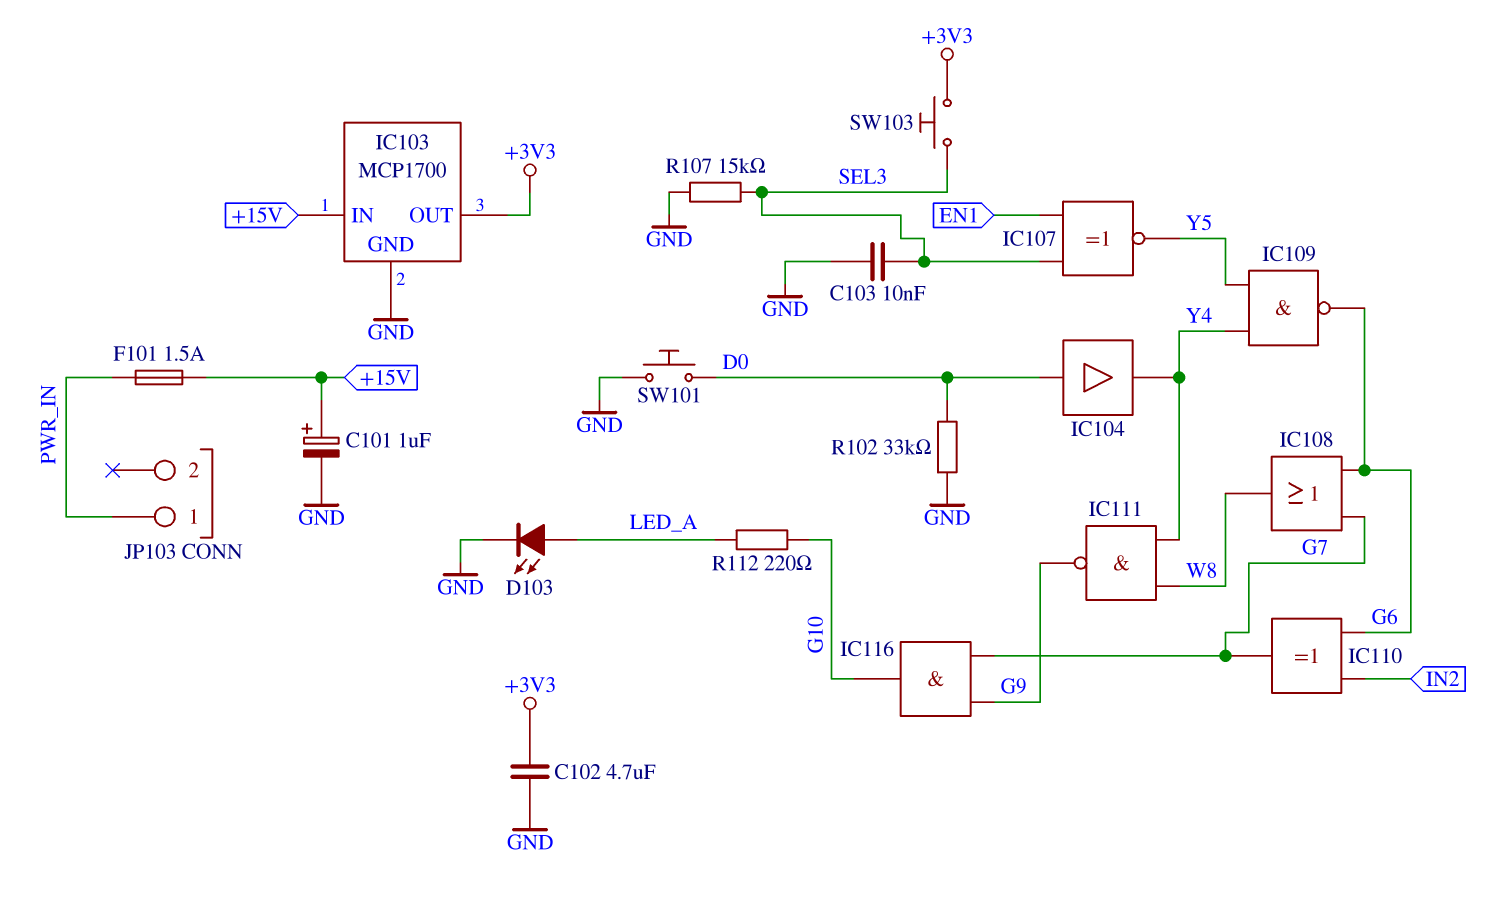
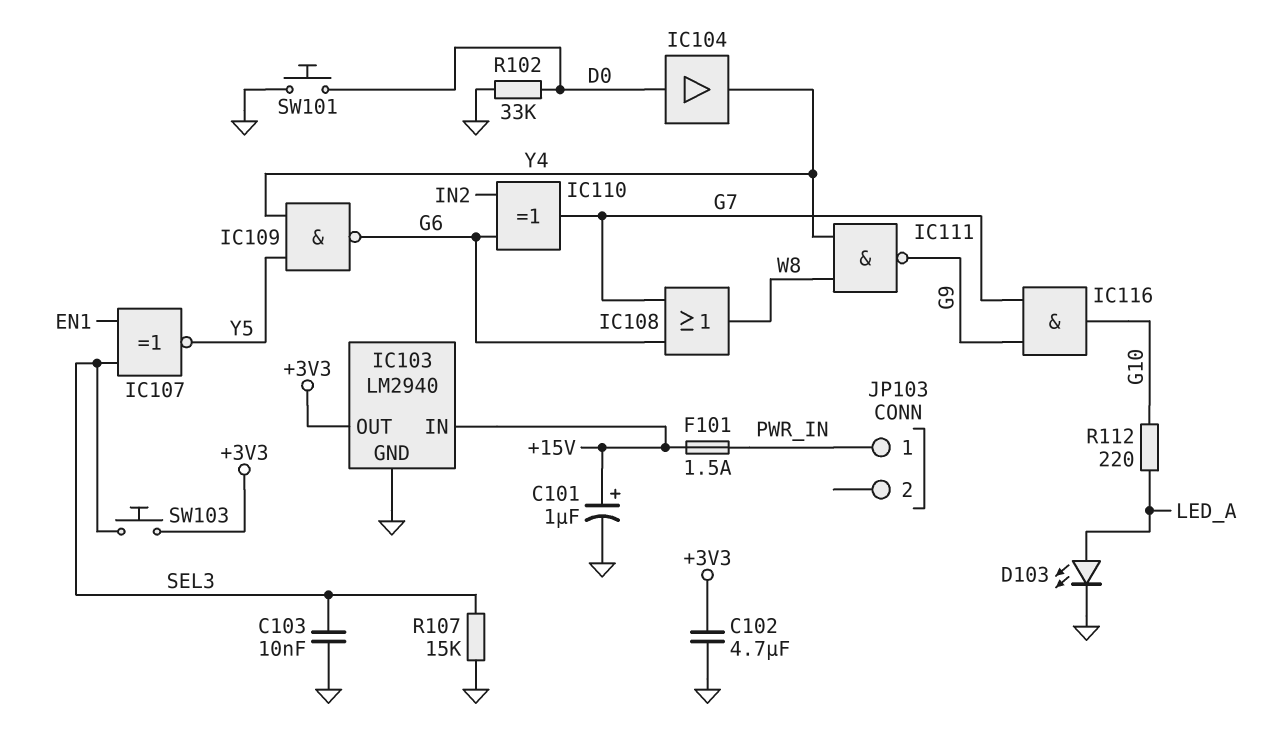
IC103: MCP1700 -> LM2940

